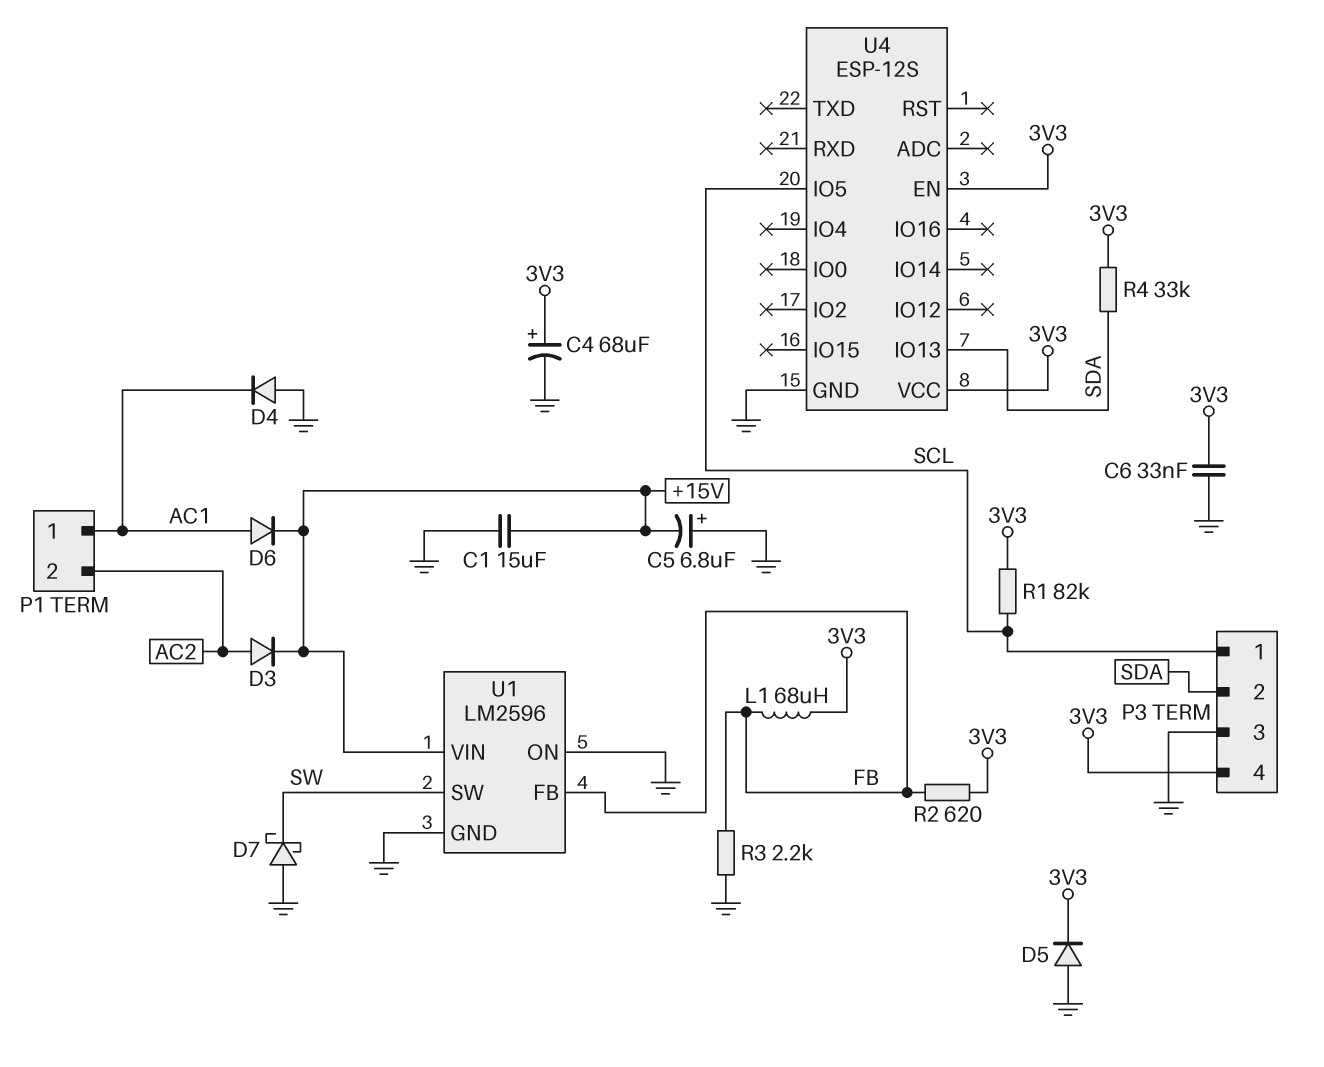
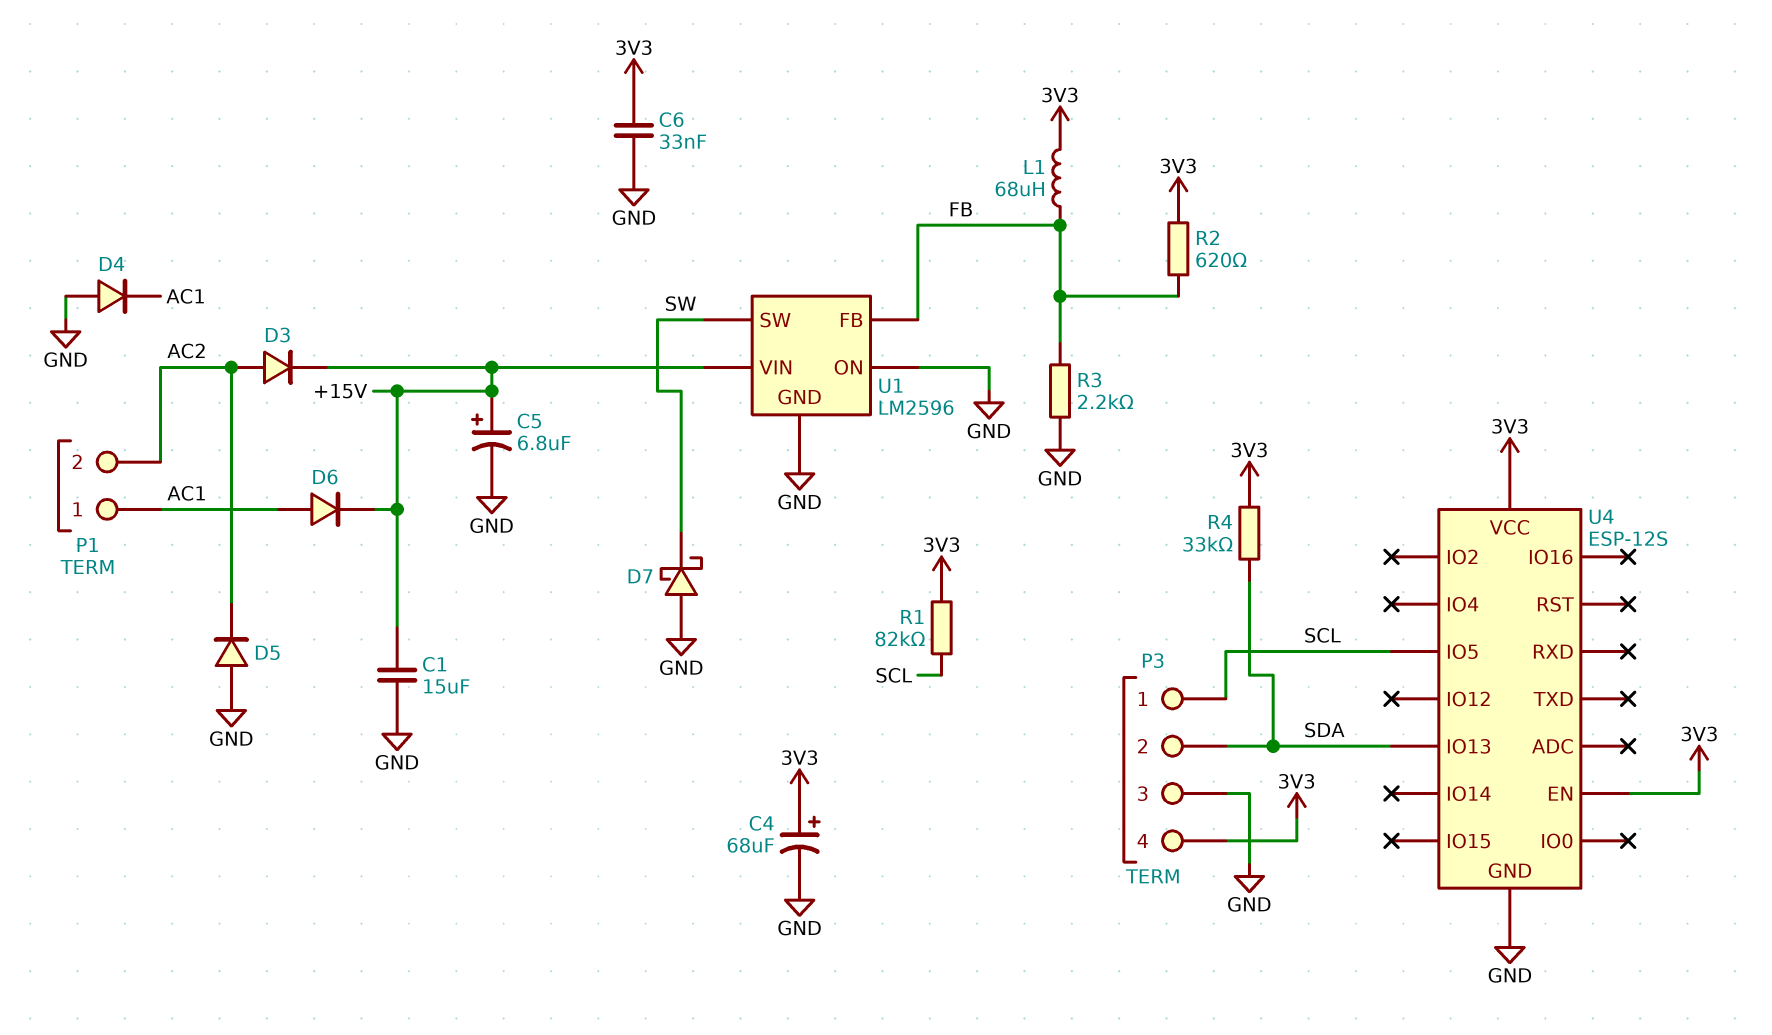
C5: 6.8uF (plus GND, minus +15V) -> 6.8uF (plus +15V, minus GND)
D5: diode (A GND, K 3V3) -> diode (A GND, K AC2)

